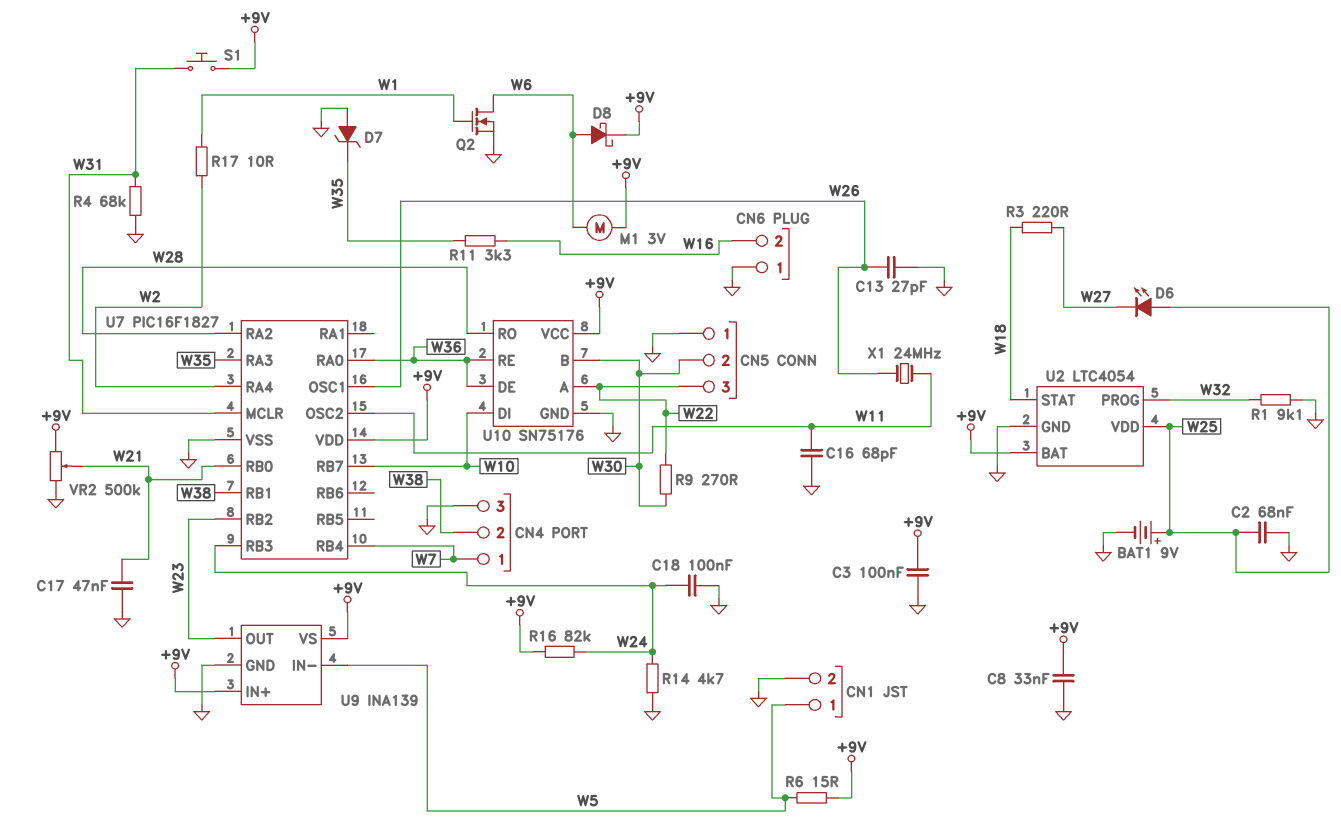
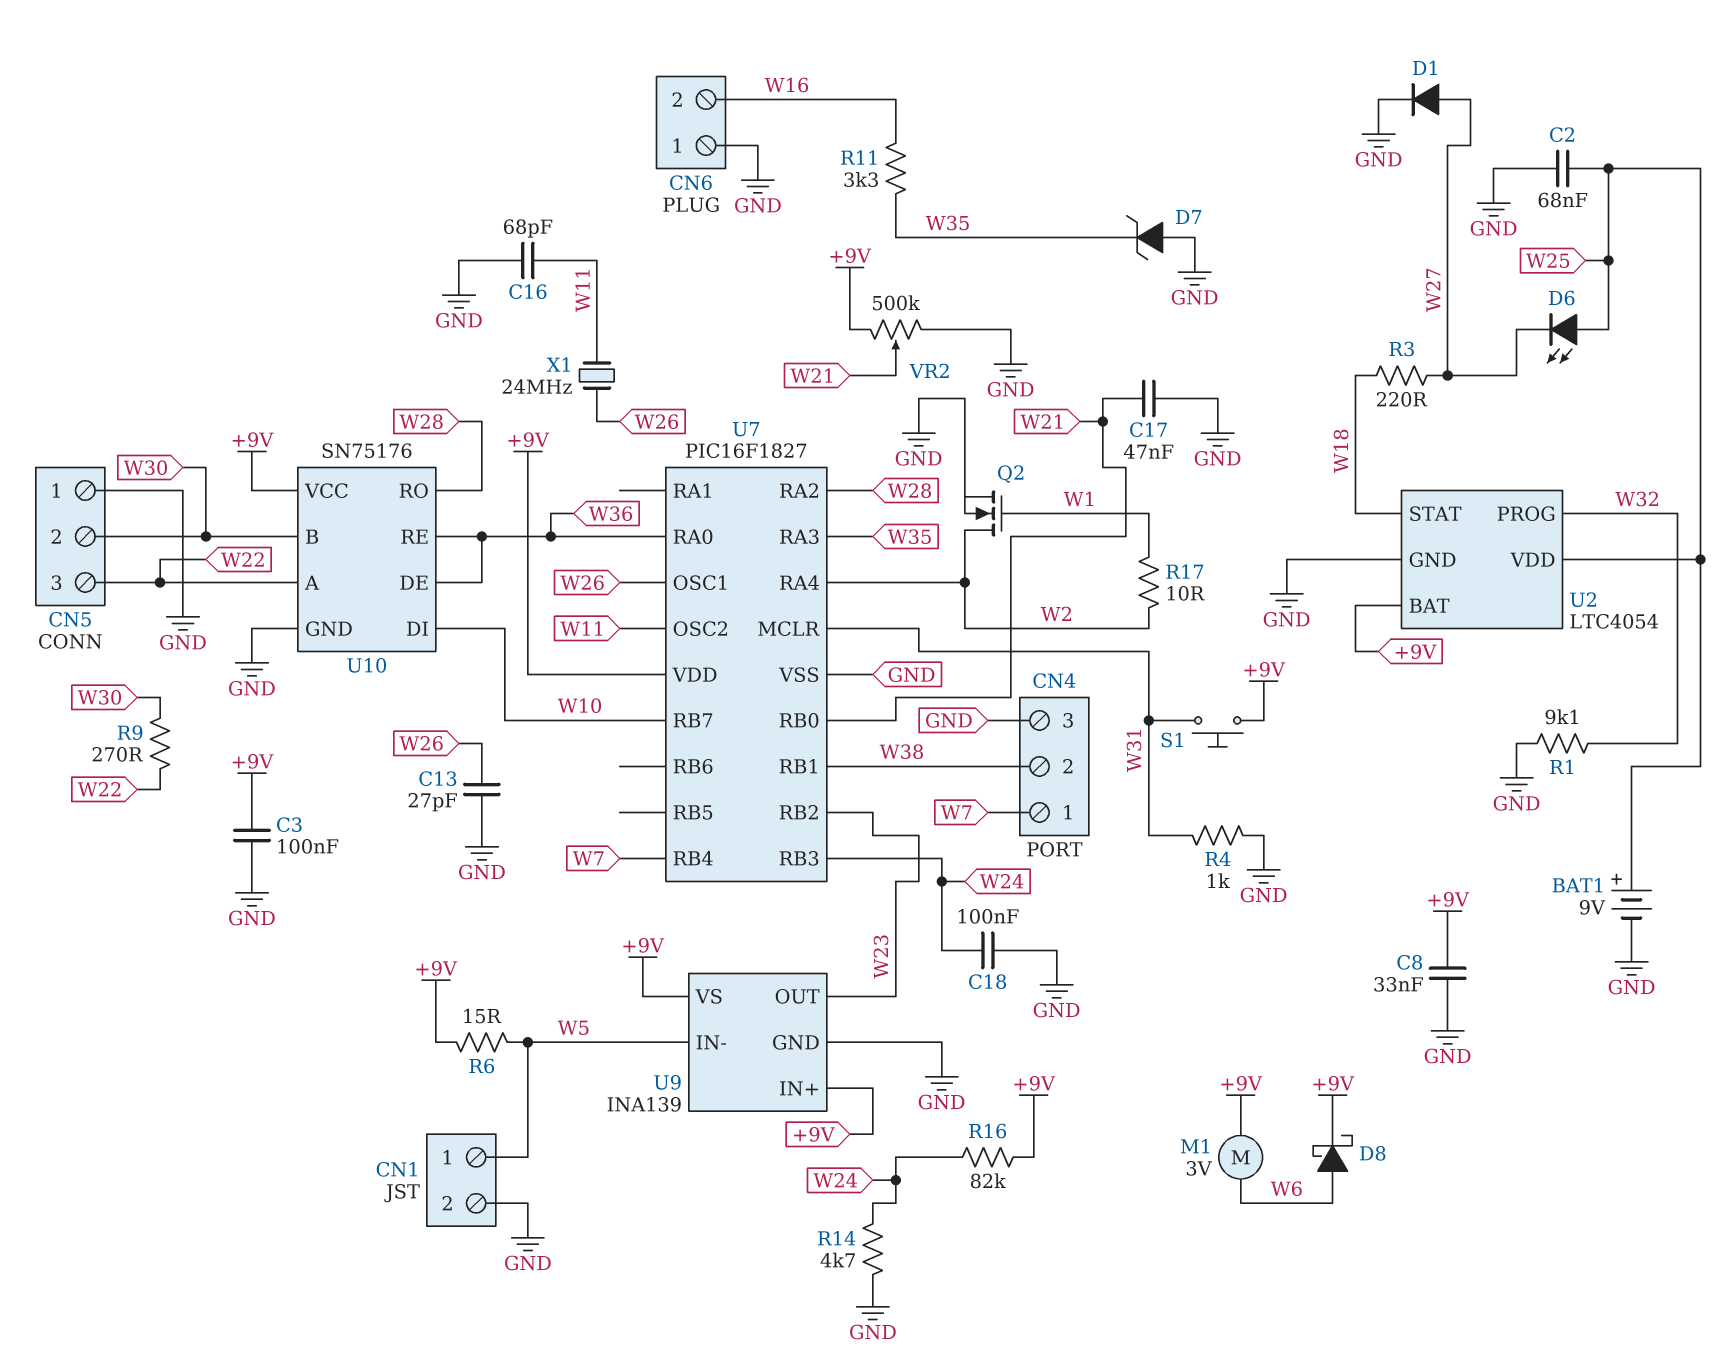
D1: none -> diode (A W27, K GND)
Q2: NMOS (G W1, D W6, S GND) -> NMOS (G W1, D W2, S GND)
R4: 68k (GND, W31) -> 1k (GND, W31)

